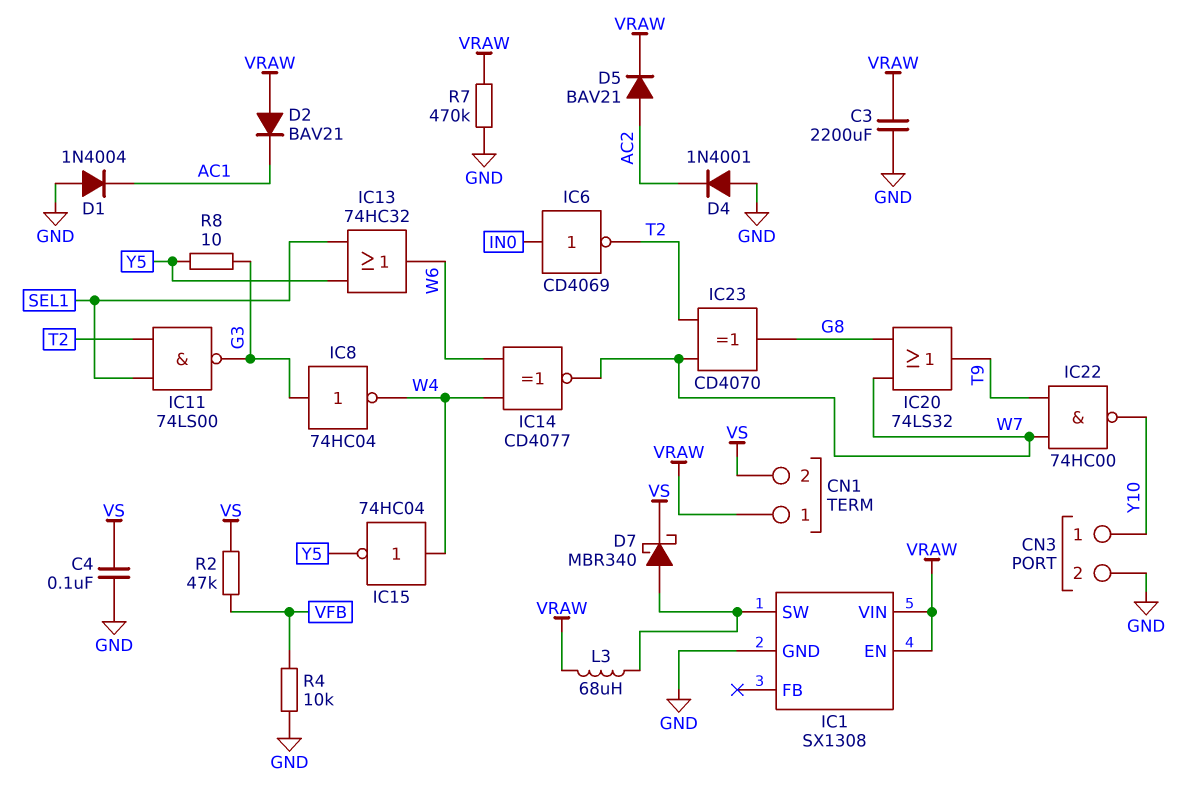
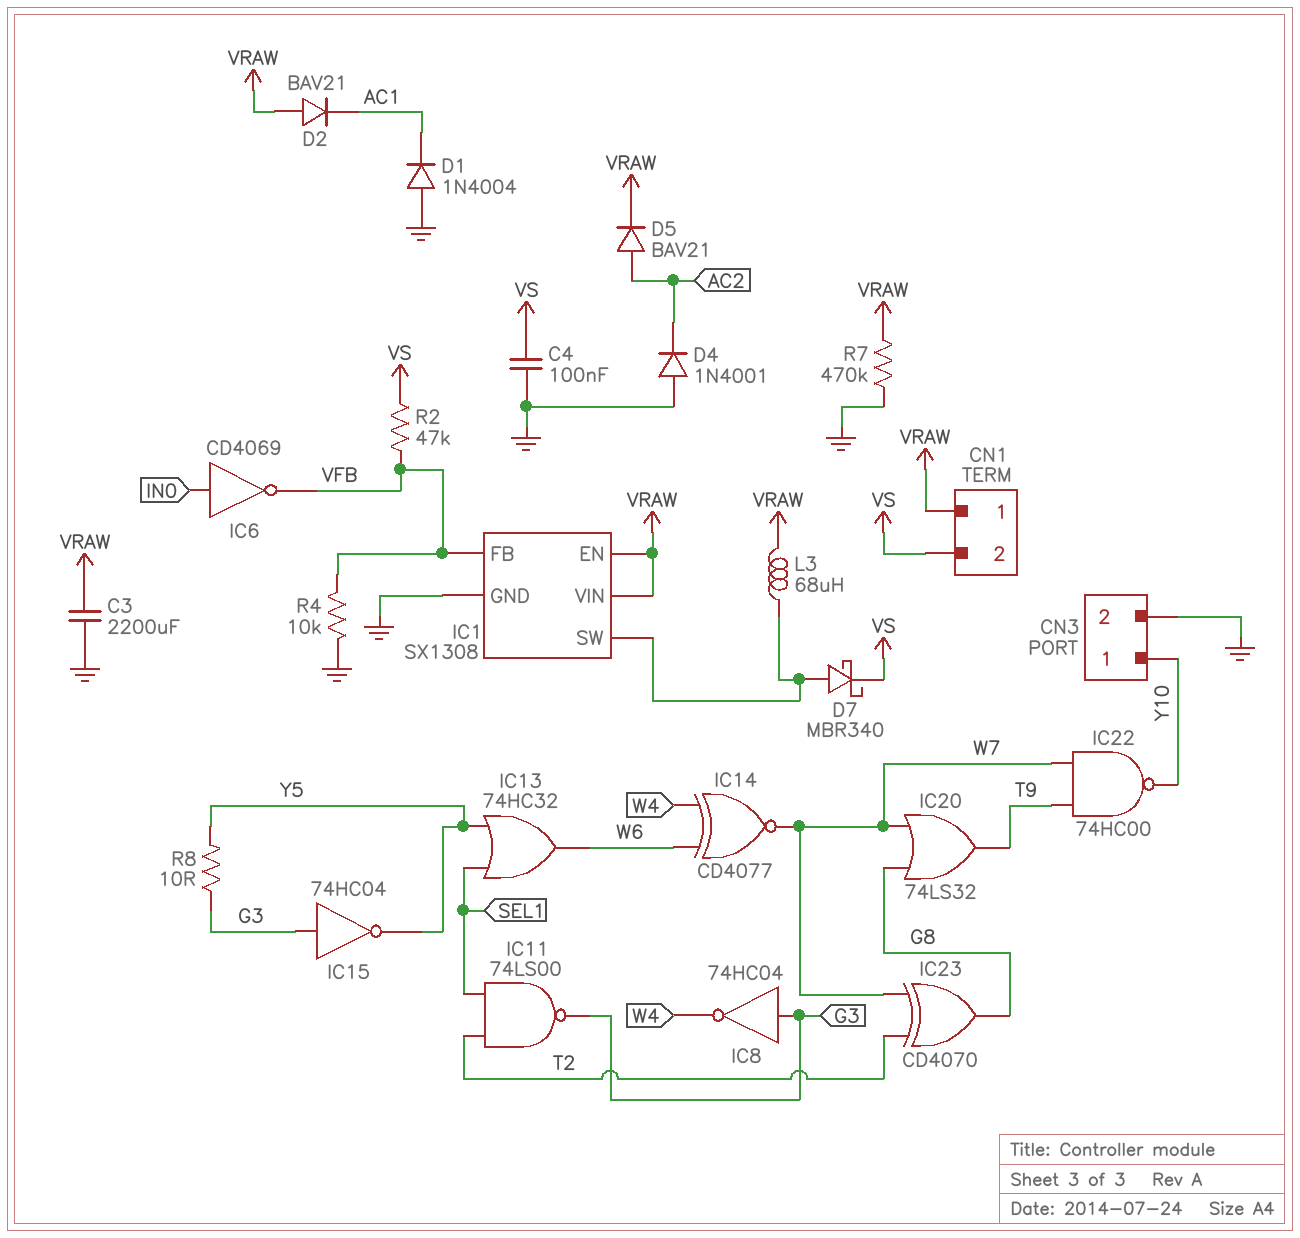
IC1 pin FB: none -> VFB
IC6: NOT CD4069 (in IN0, out T2) -> NOT CD4069 (in IN0, out VFB)
IC15: NOT 74HC04 (in W4, out Y5) -> NOT 74HC04 (in G3, out Y5)

